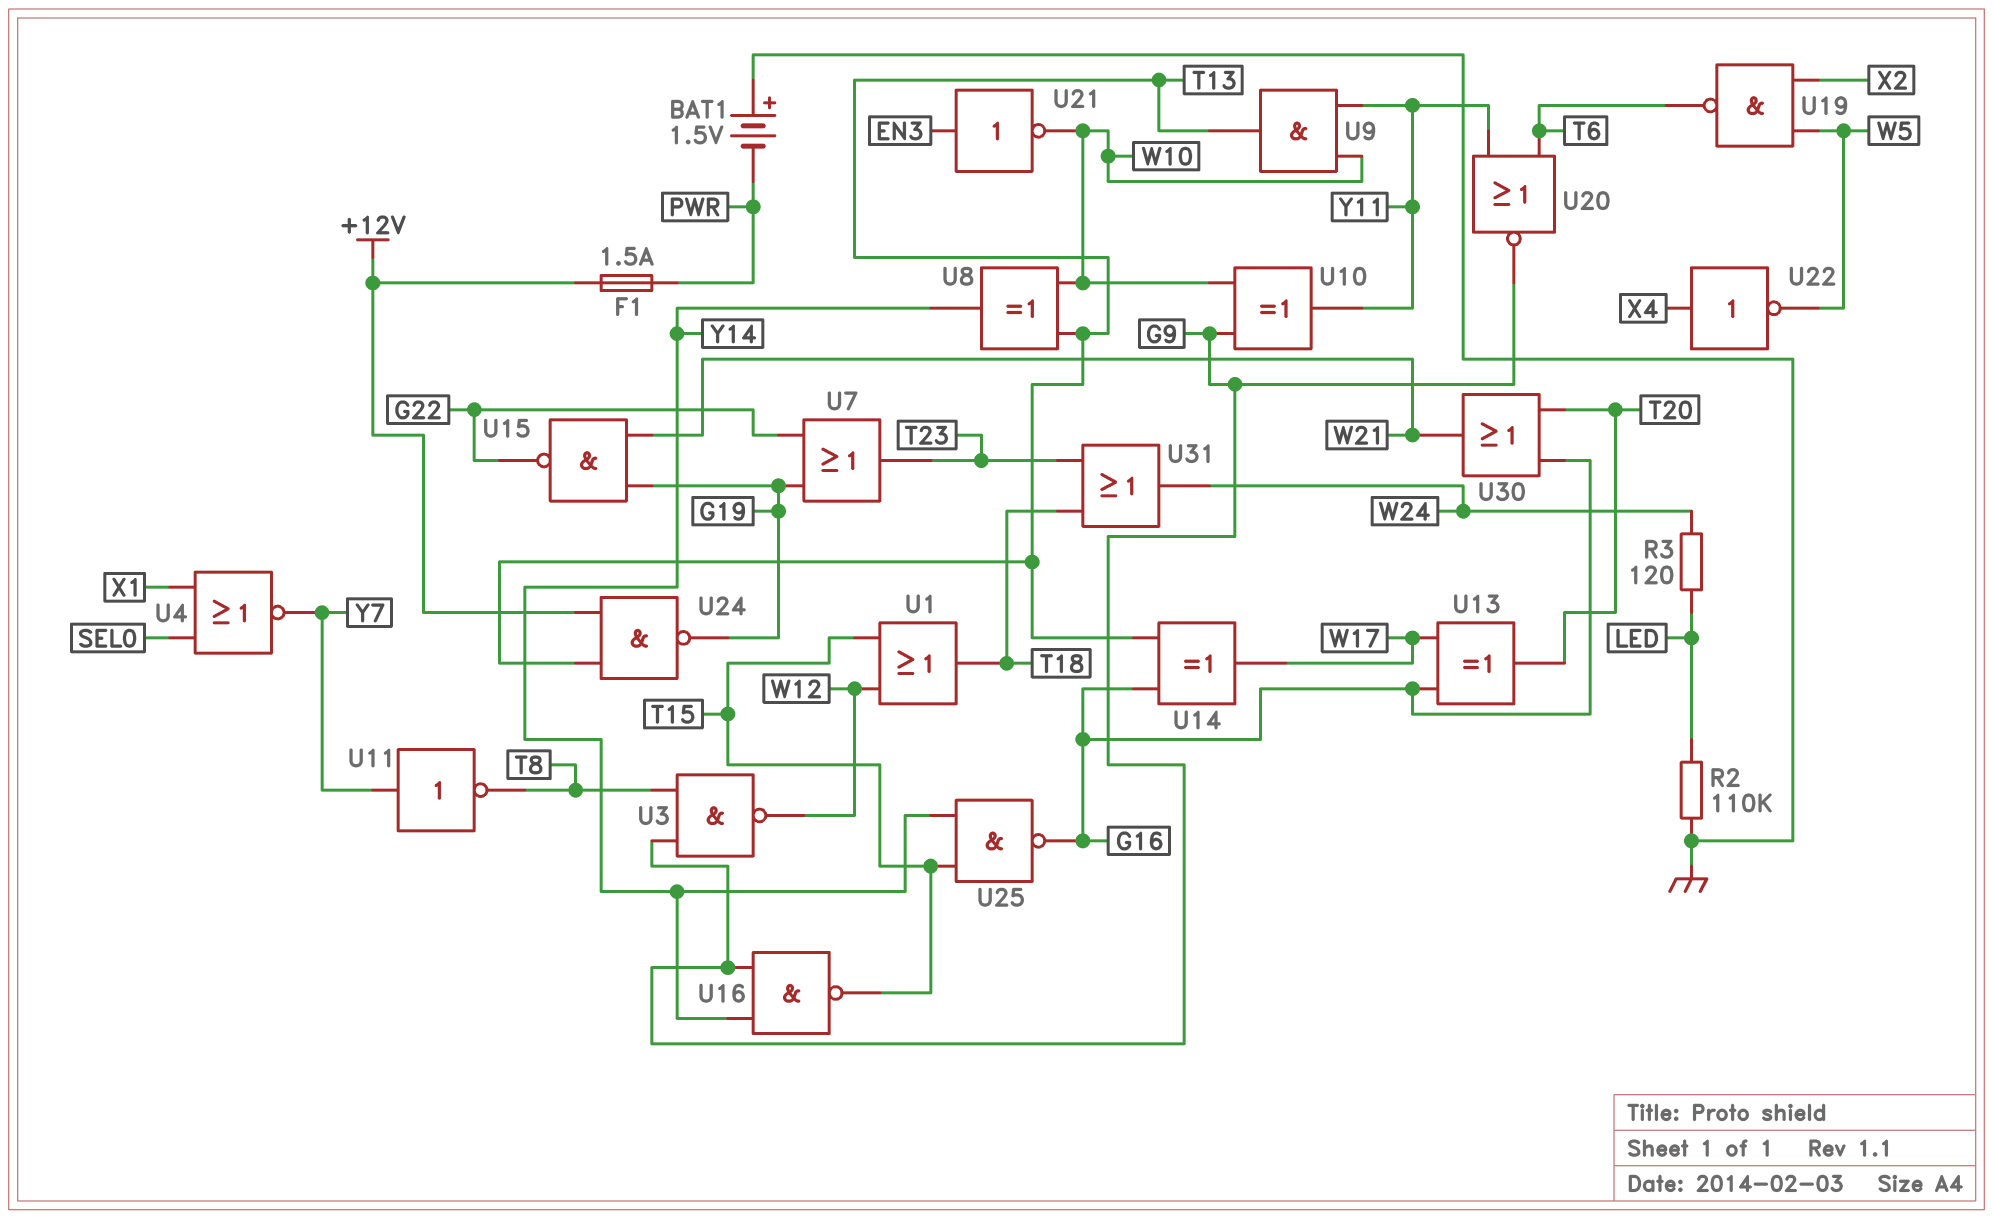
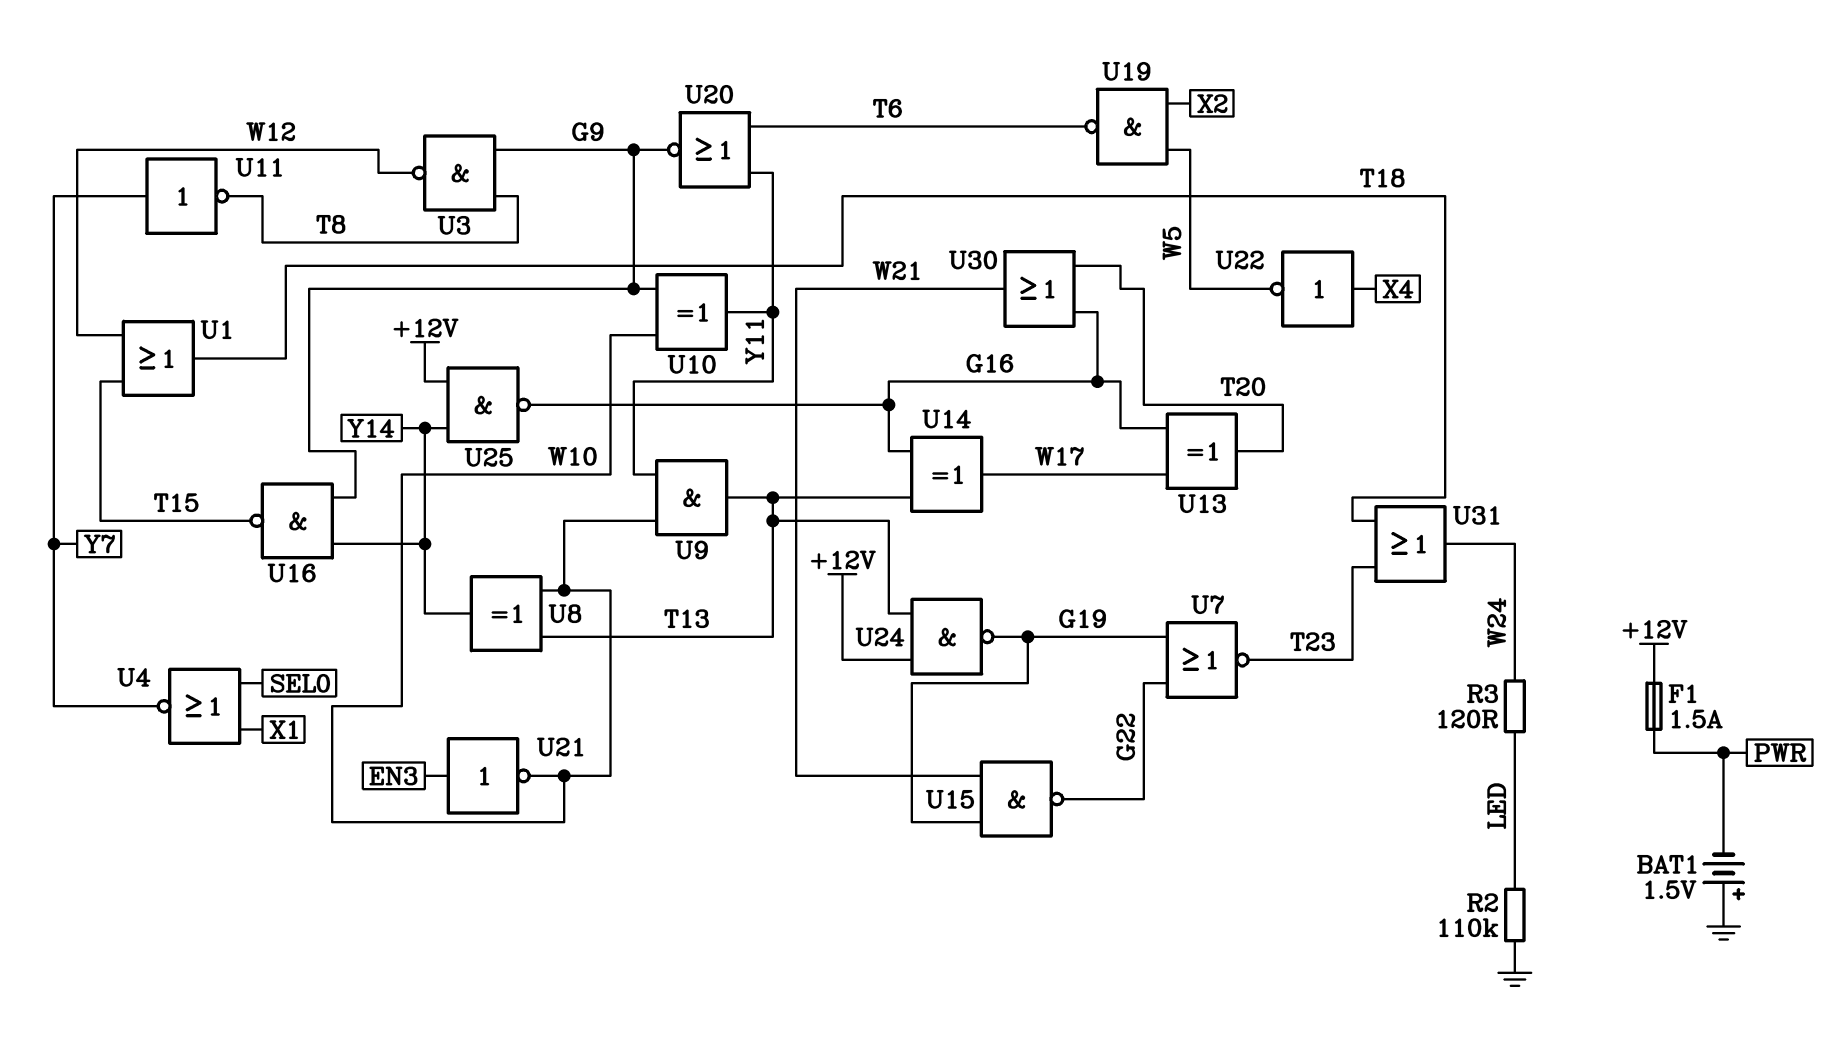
U7: OR (in G19, in G22, out T23) -> NOR (in G19, in G22, out T23)
U25: NAND (in T15, in Y14, out G16) -> NAND (in +12V, in Y14, out G16)

